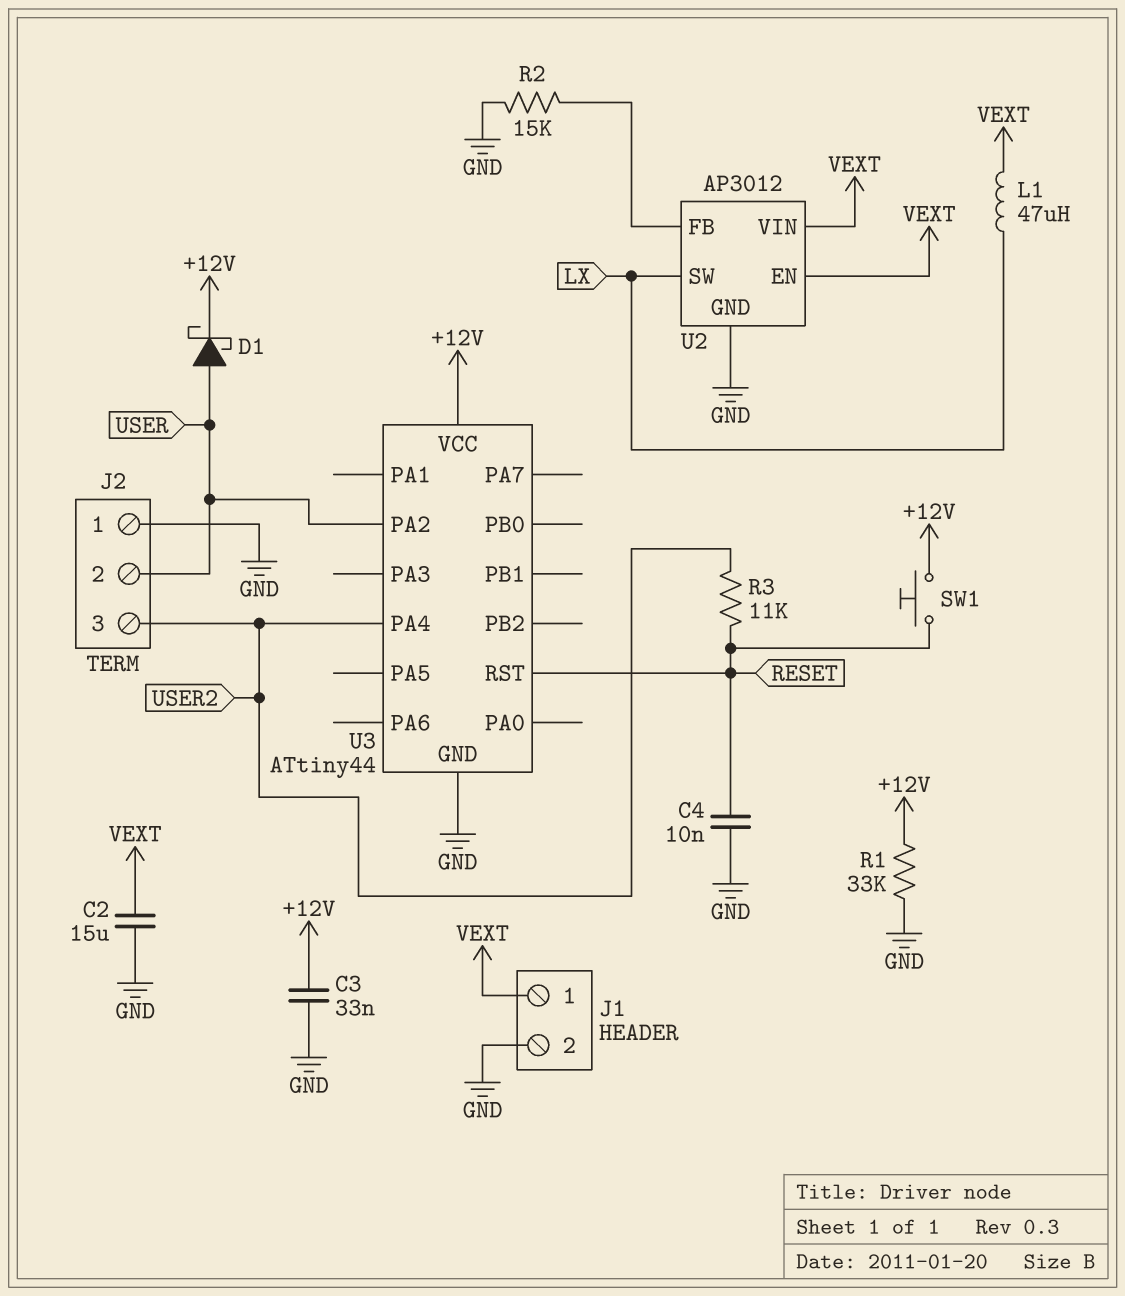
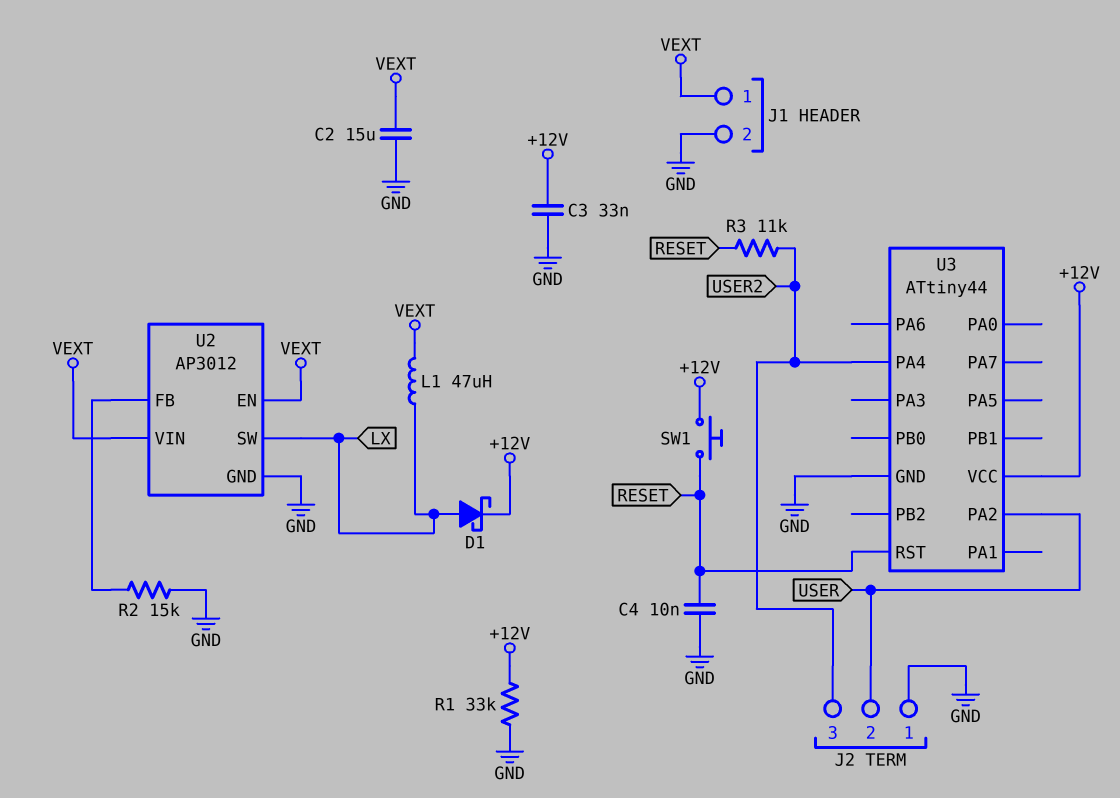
D1: schottky (A USER, K +12V) -> schottky (A LX, K +12V)

